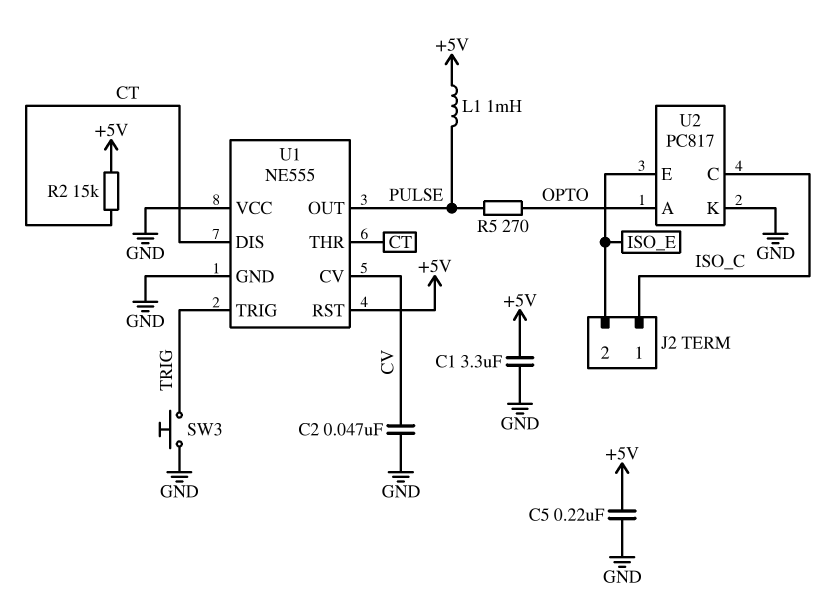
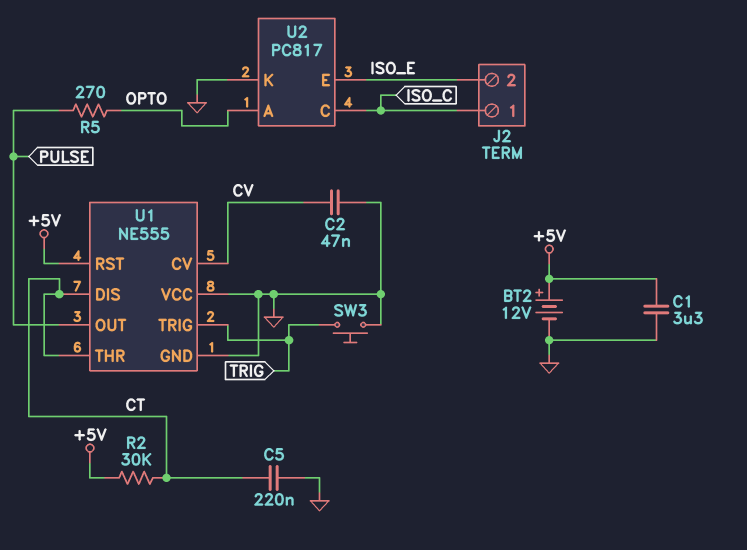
BT2: none -> 12V (plus +5V, minus GND)
C5: 220nF (+5V, GND) -> 220nF (CT, GND)
L1: 1mH (+5V, PULSE) -> none
R2: 15k (+5V, CT) -> 30k (+5V, CT)

